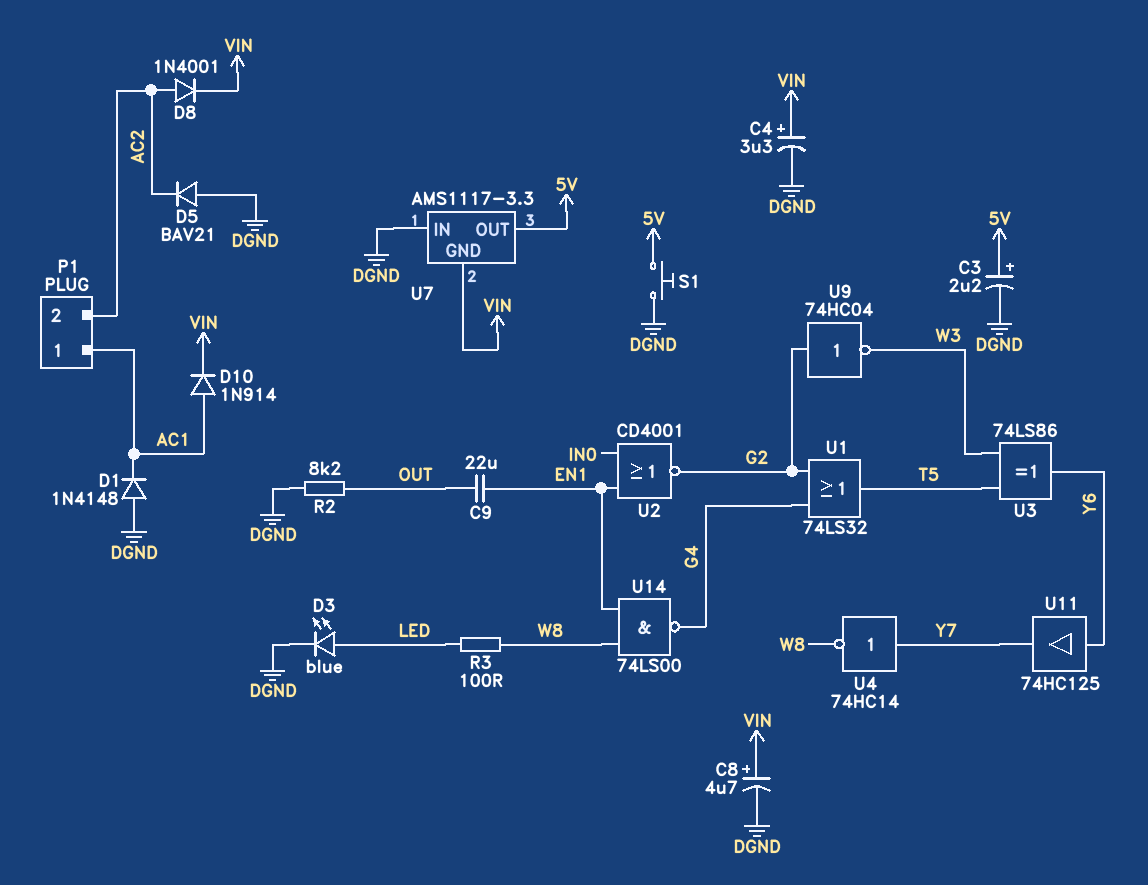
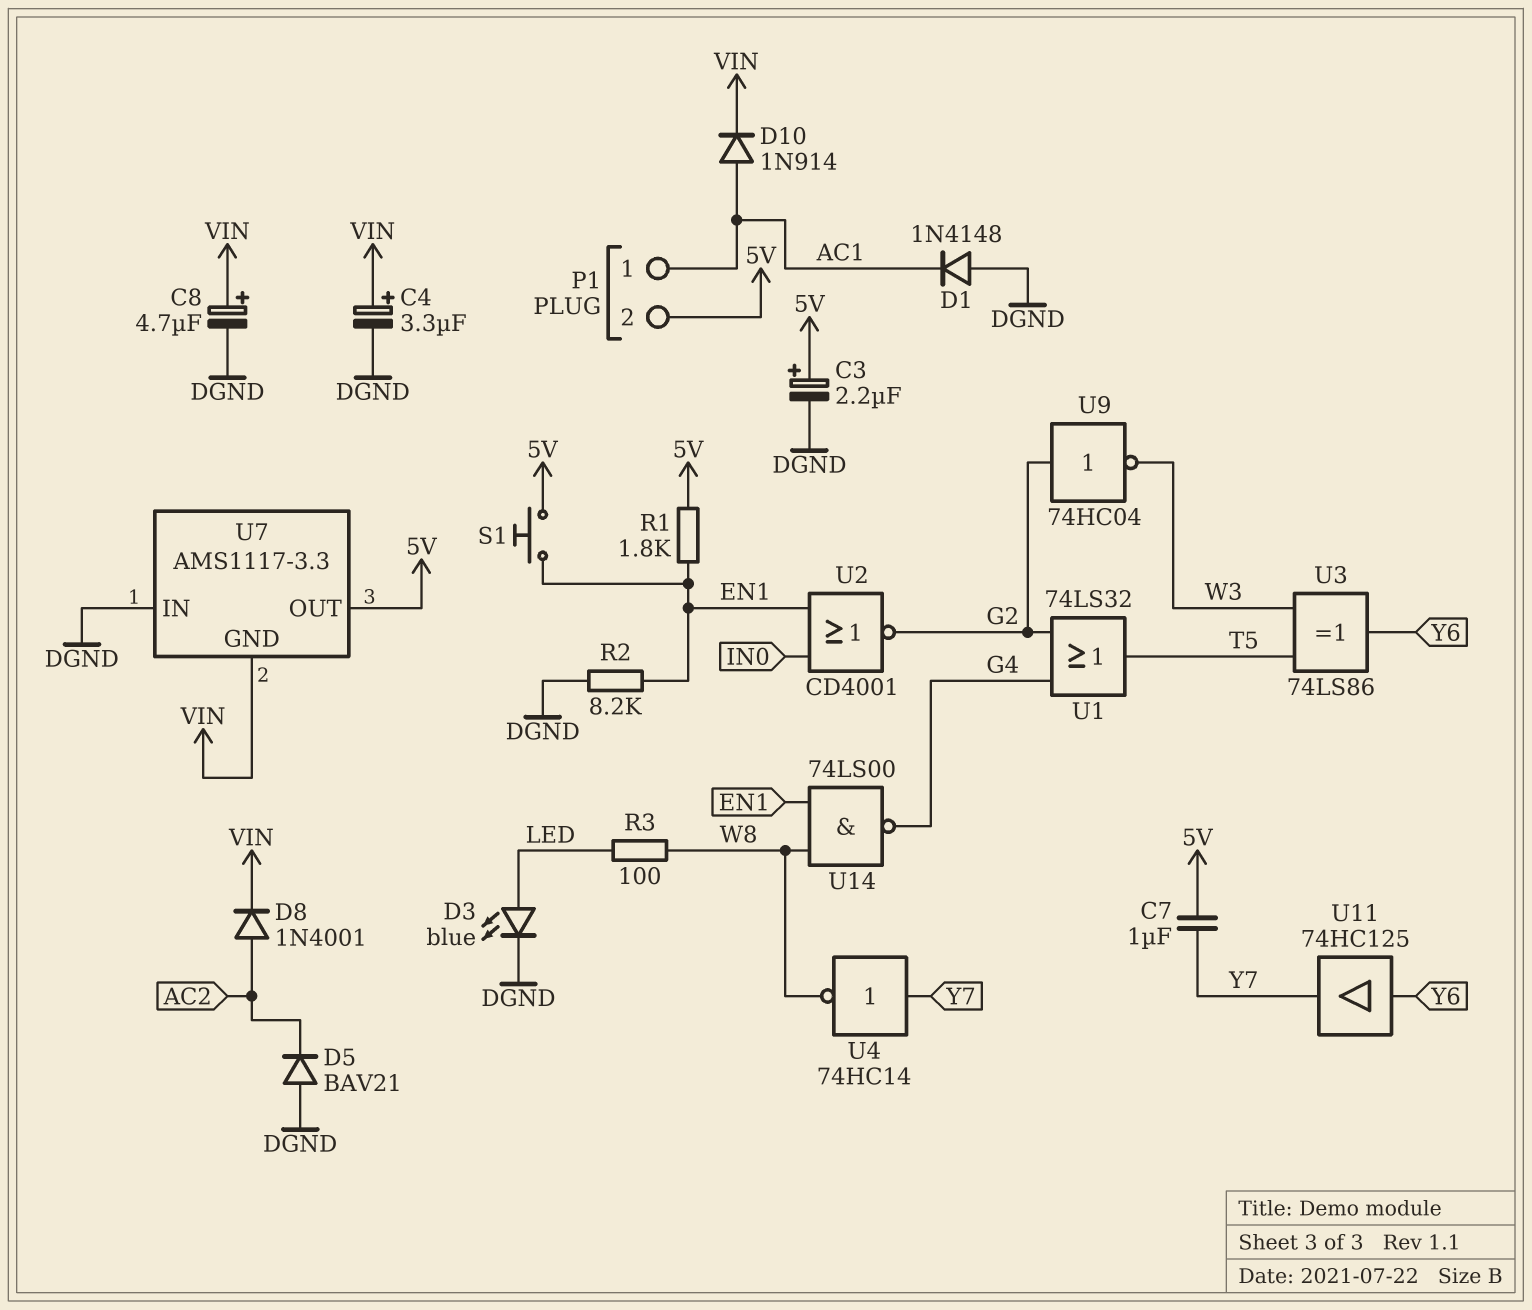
C7: none -> 1uF (5V, Y7)
C9: 22uF (EN1, OUT) -> none
P1 pin 2: AC2 -> 5V
R1: none -> 1.8k (5V, EN1)
R2: 8.2k (DGND, OUT) -> 8.2k (DGND, EN1)
S1: button (5V, DGND) -> button (5V, EN1)

